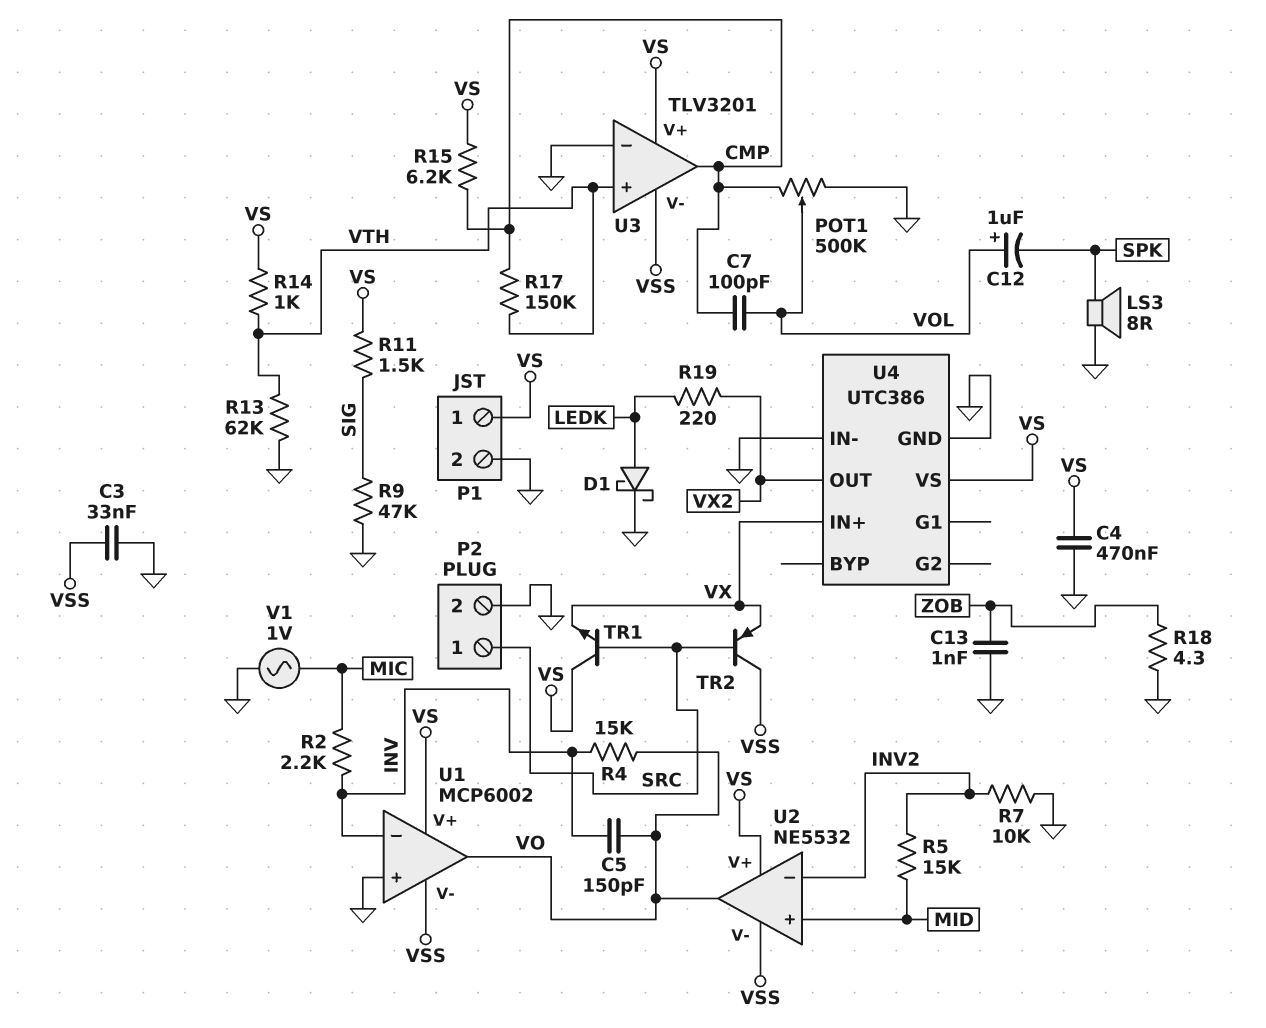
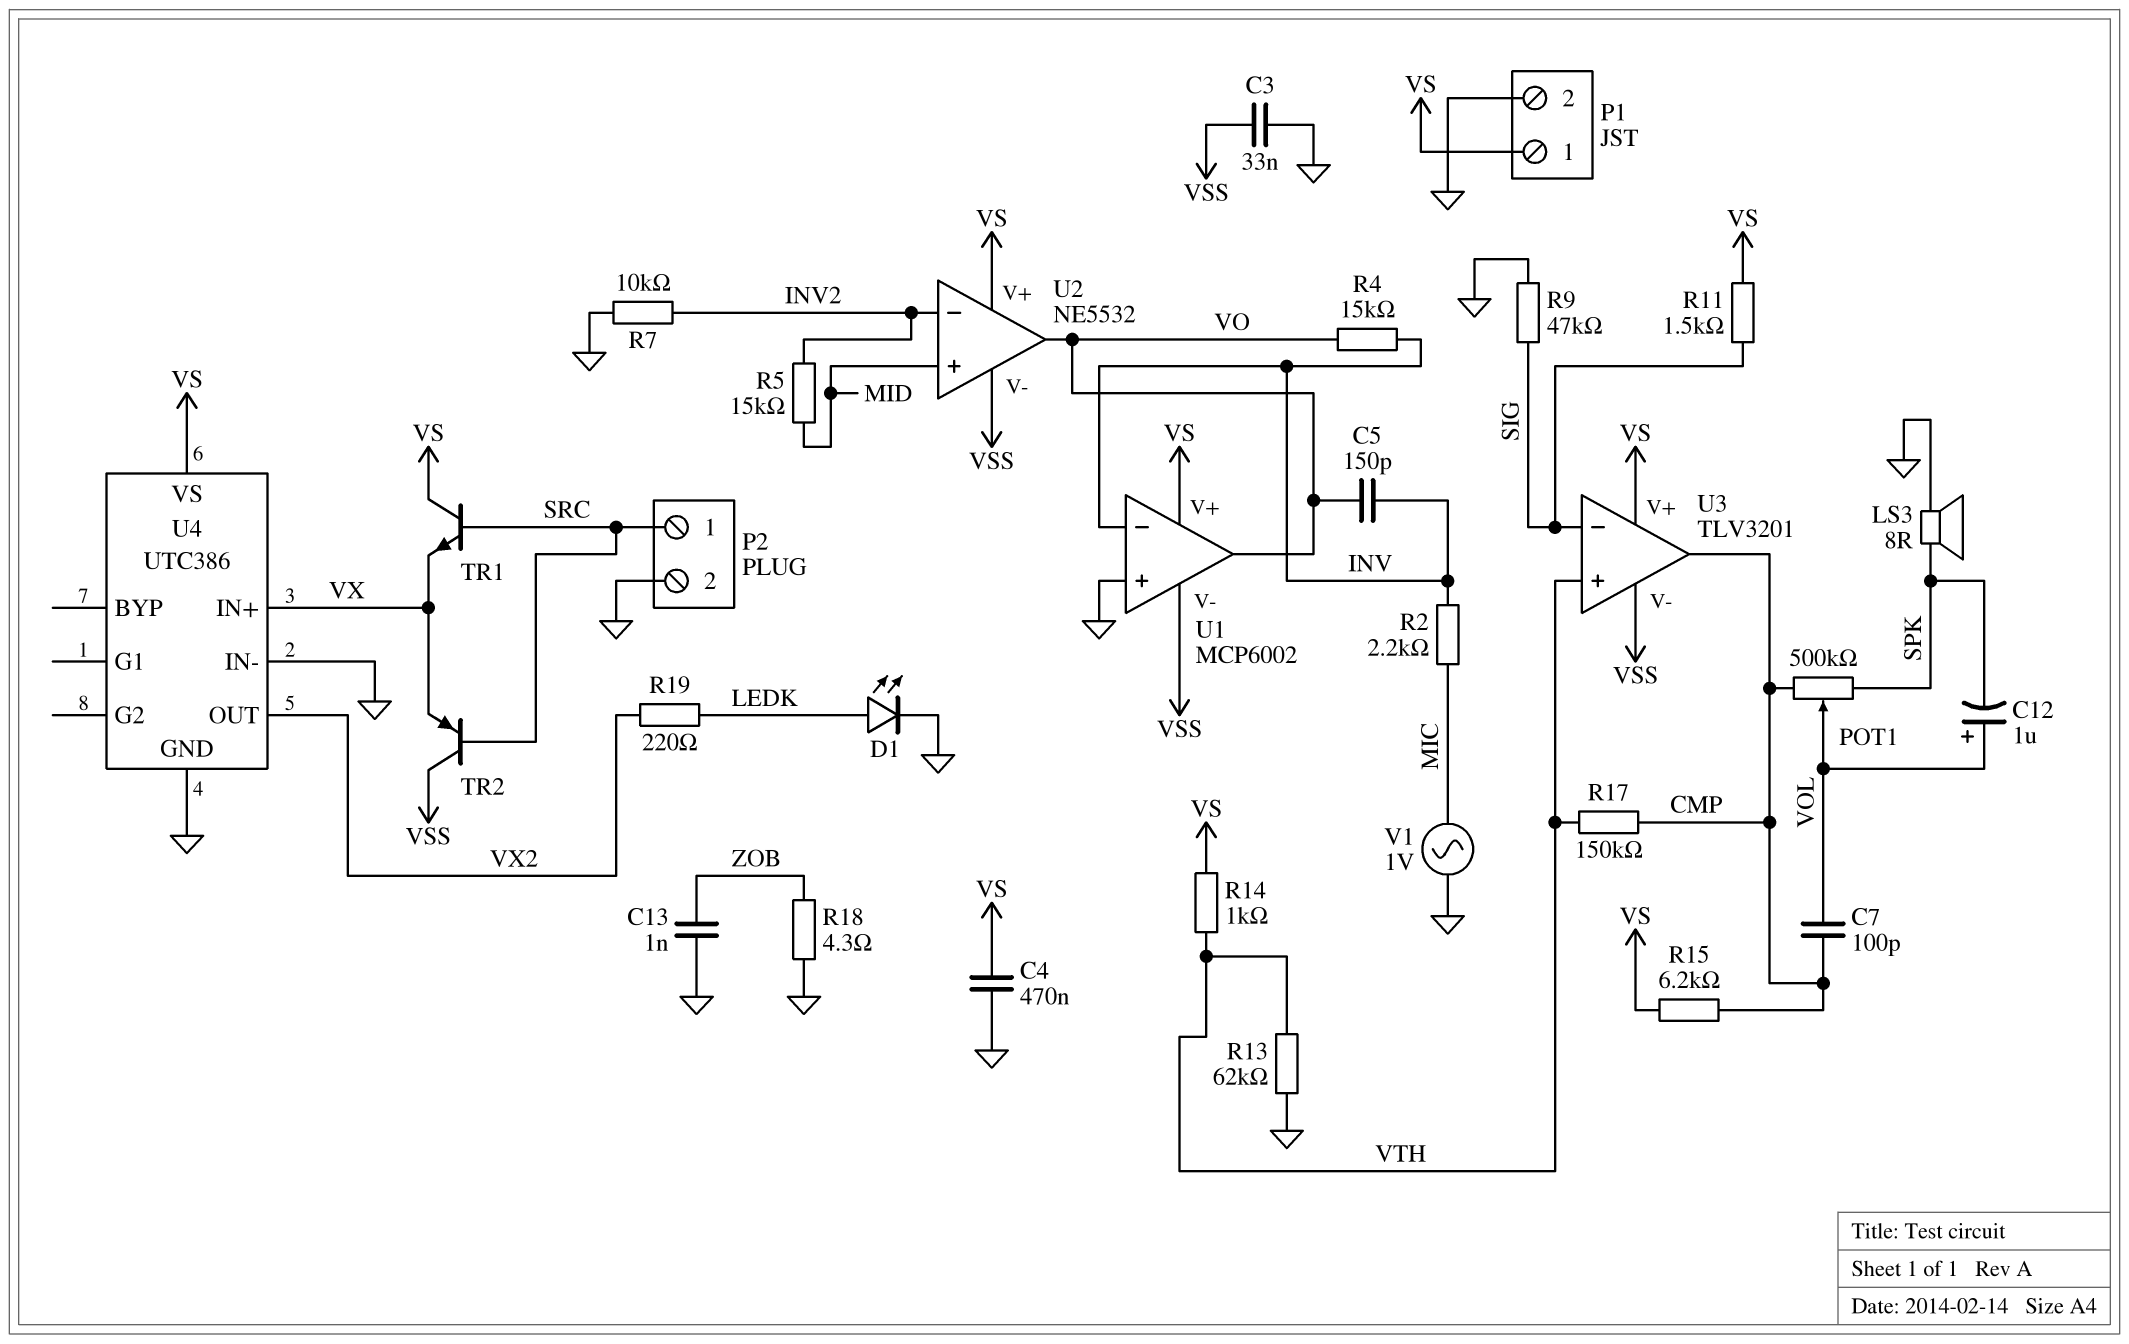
D1: schottky (A LEDK, K GND) -> LED (A LEDK, K GND)
POT1: 500k (CMP, GND, wiper VOL) -> 500k (CMP, SPK, wiper VOL)
U3 pin in-: GND -> SIG

